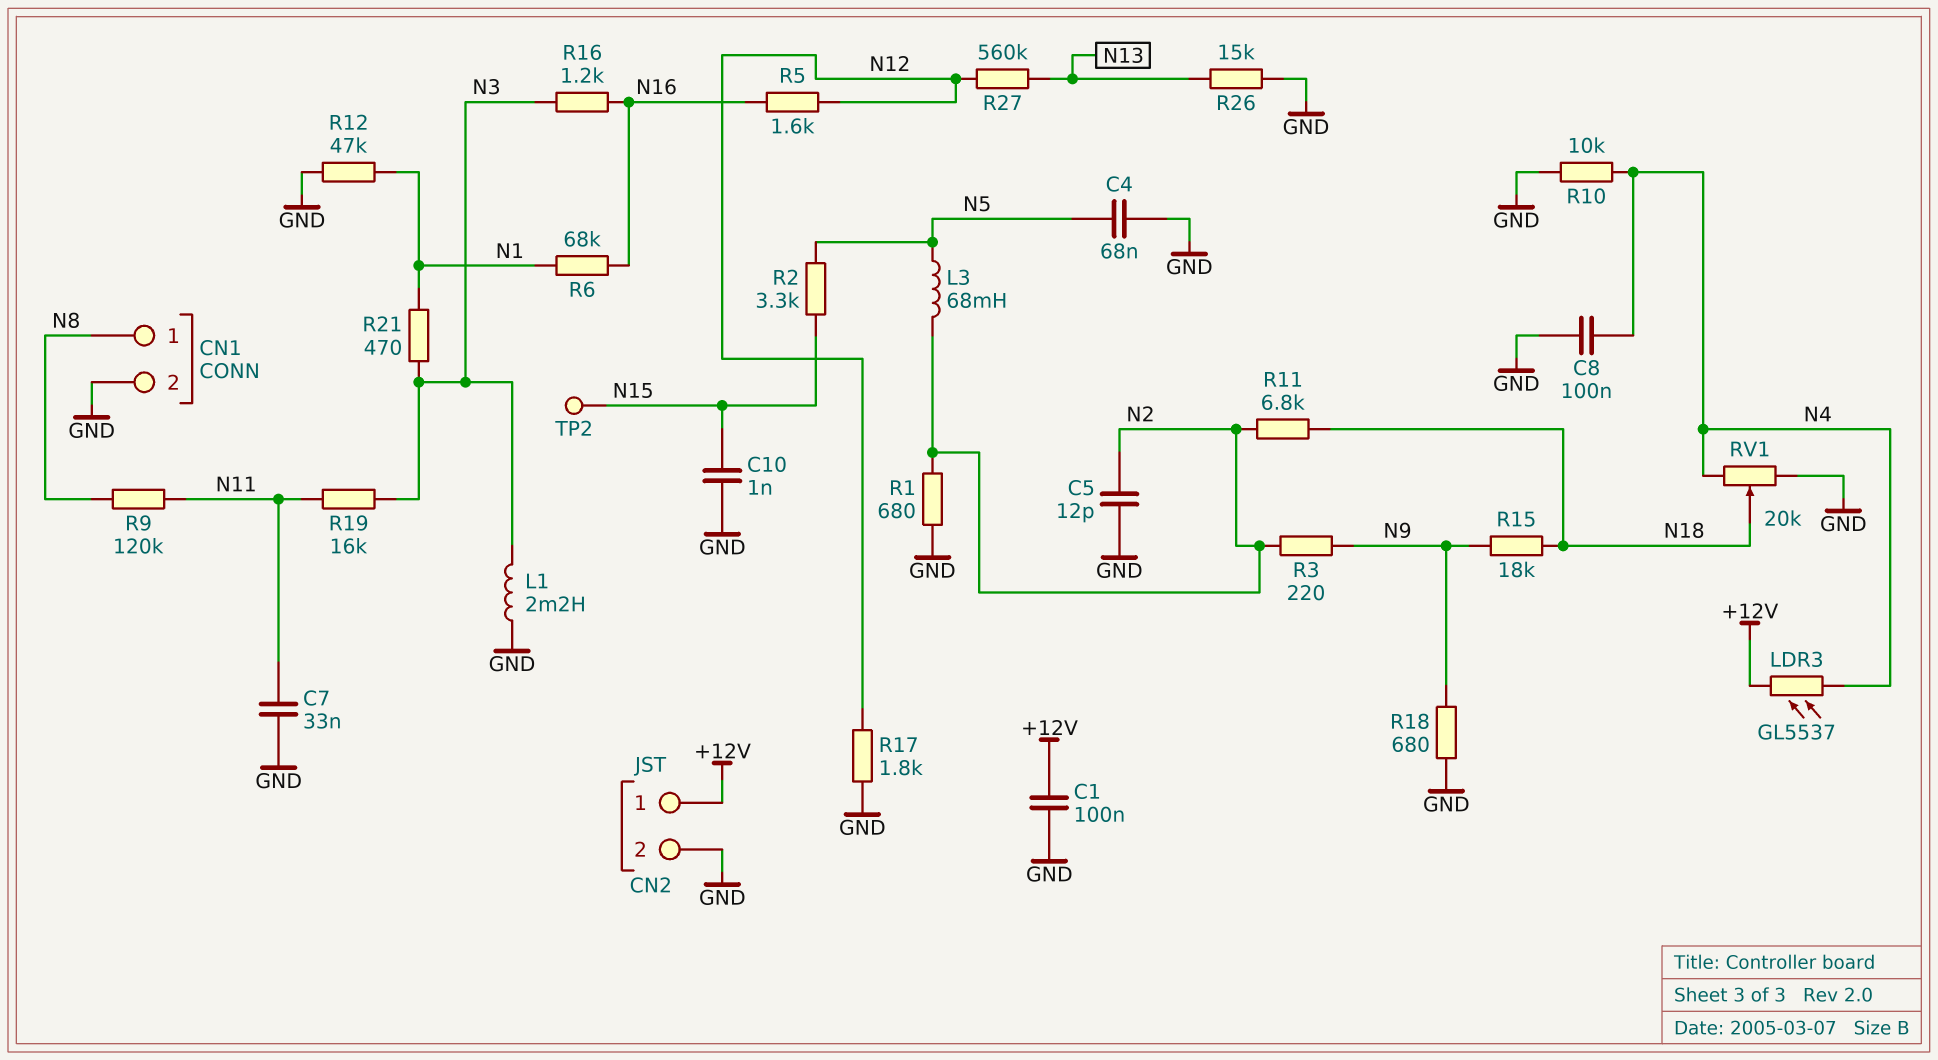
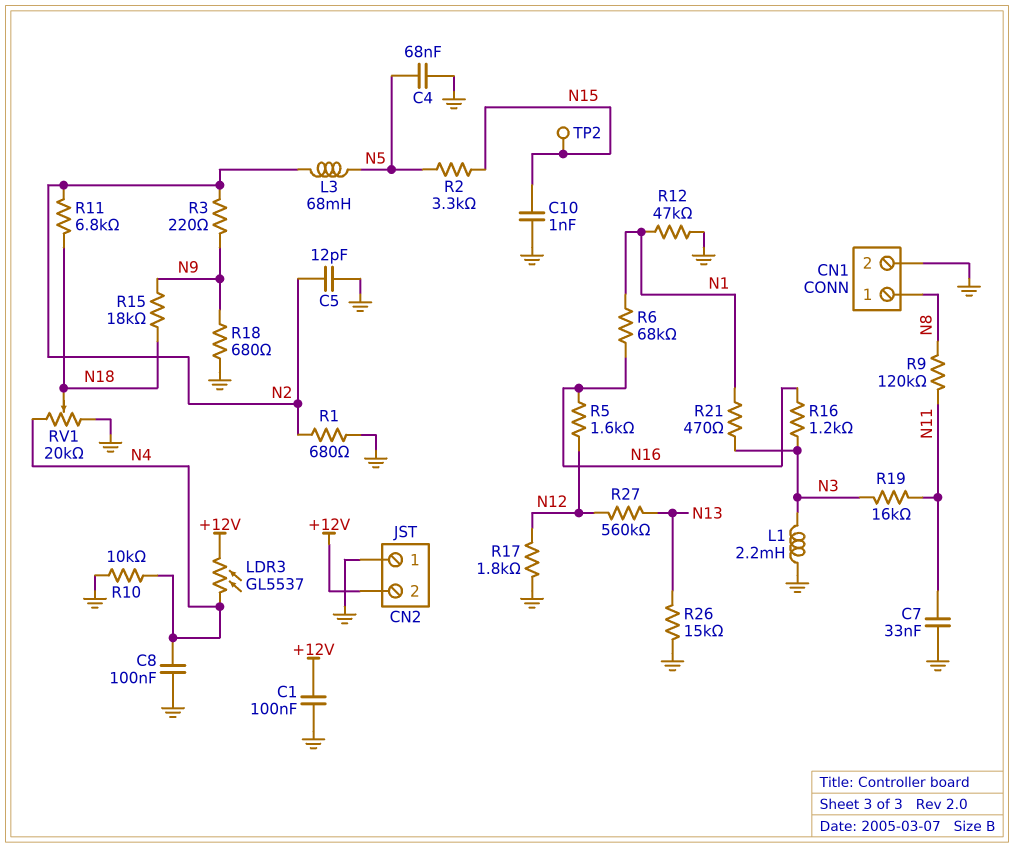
CN2 pin 1: +12V -> GND
CN2 pin 2: GND -> +12V

